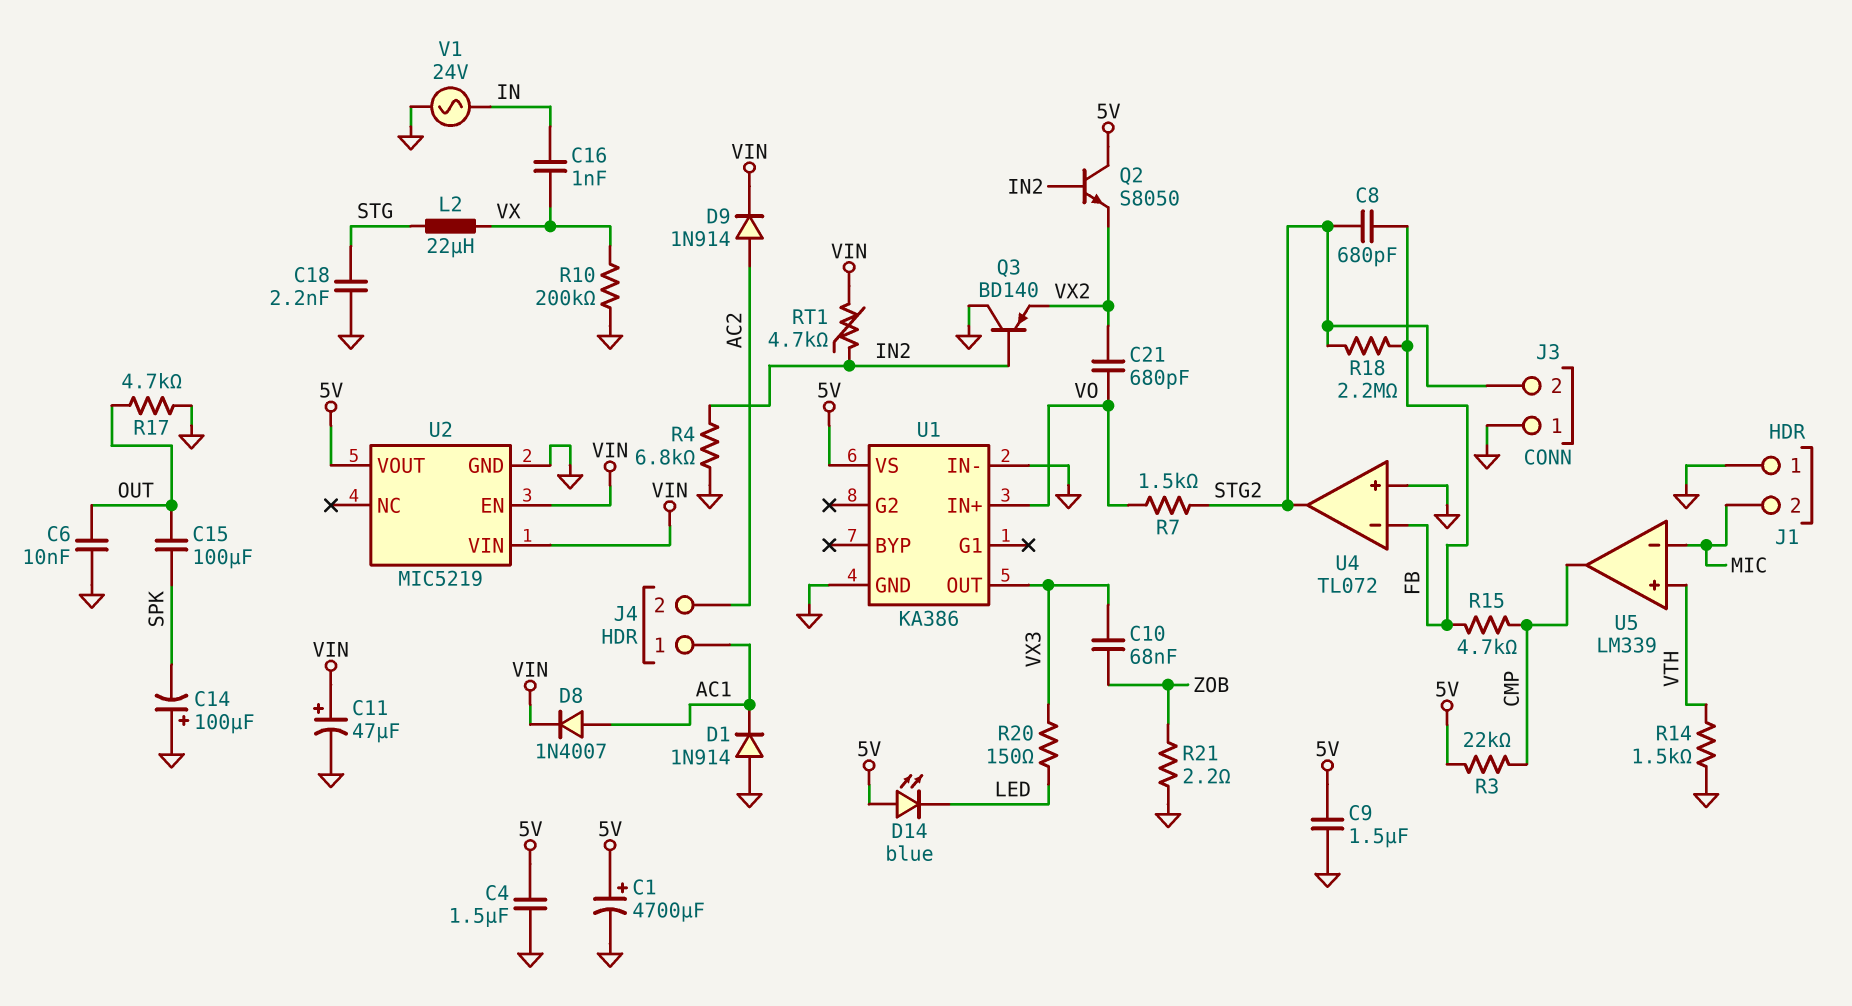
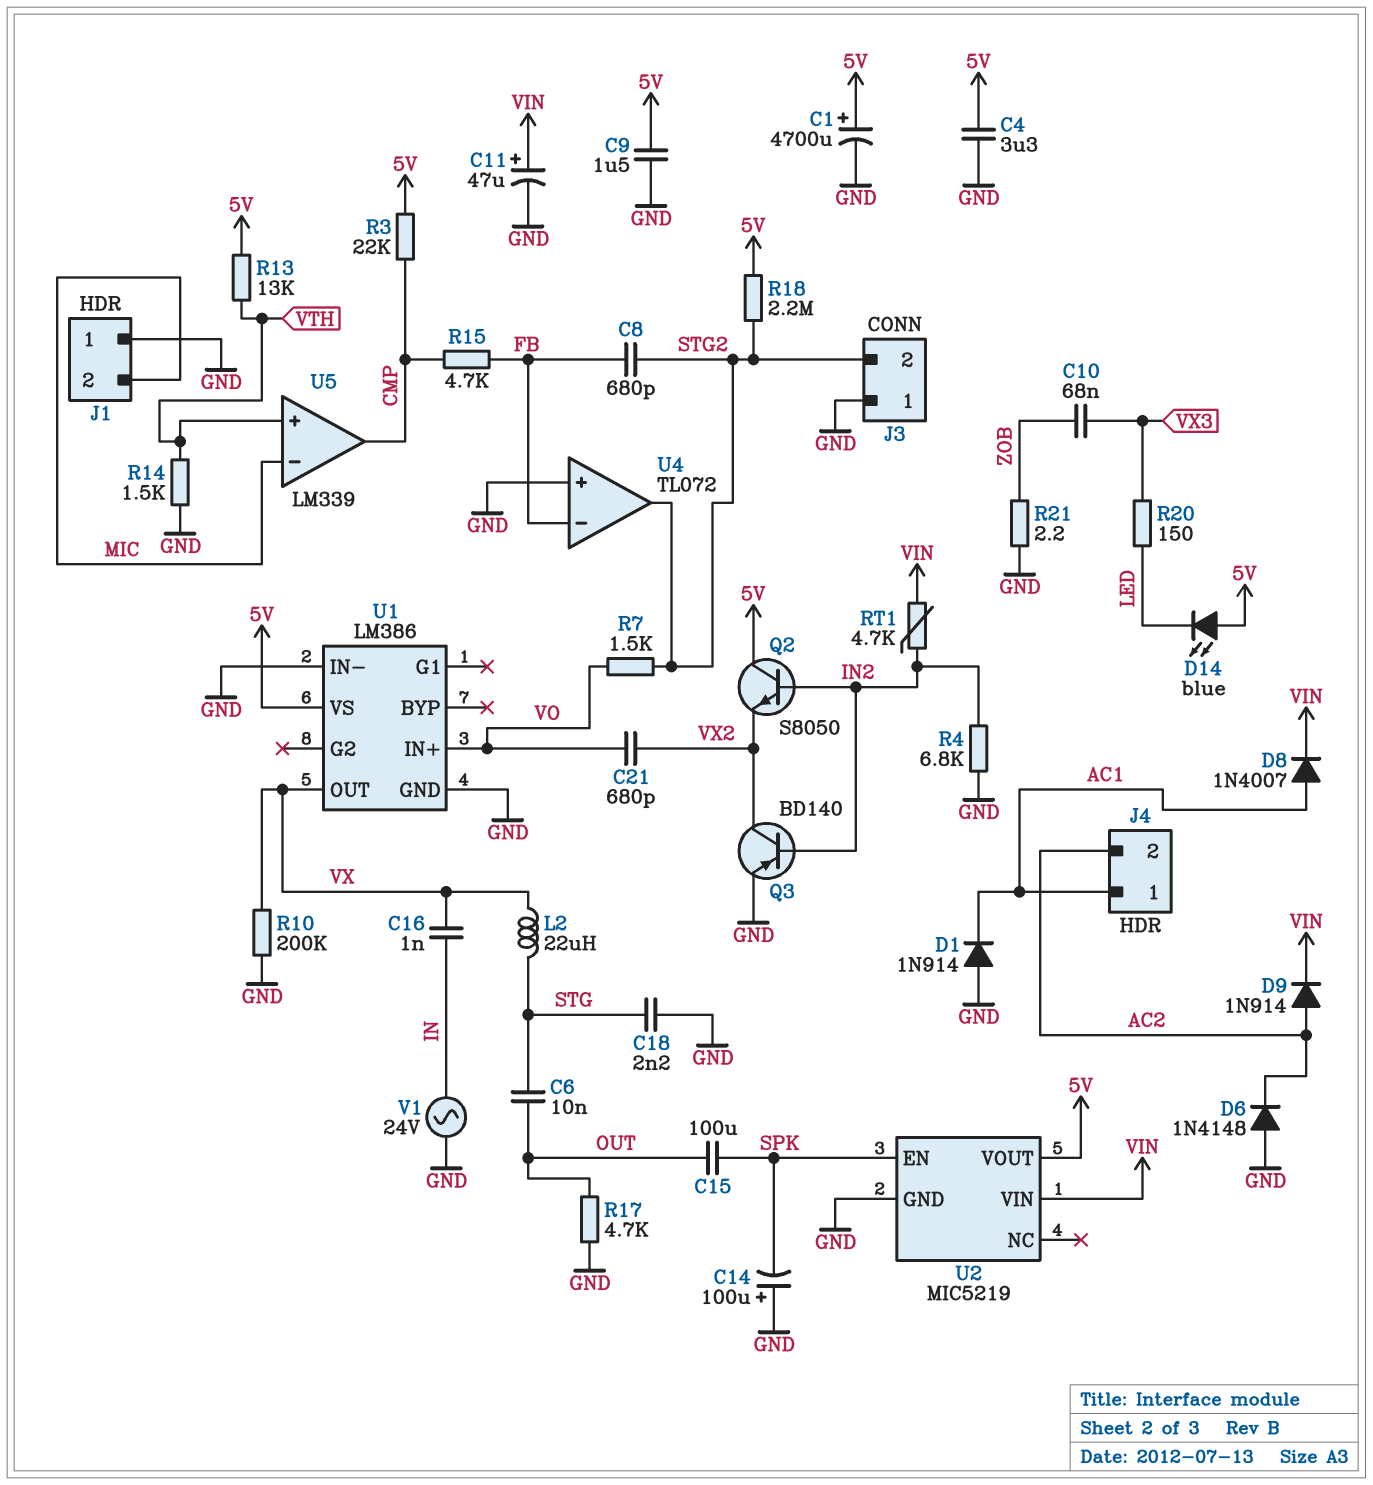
C4: 1.5uF (5V, GND) -> 3.3uF (5V, GND)
C6: 10nF (GND, OUT) -> 10nF (OUT, STG)
D6: none -> diode 1N4148 (A GND, K AC2)
Q3: PNP BD140 (B IN2, C GND, E VX2) -> PNP BD140 (B IN2, C VX2, E GND)
R13: none -> 13k (5V, VTH)
R18: 2.2M (FB, STG2) -> 2.2M (5V, STG2)
U1: KA386 -> LM386
U1 pin OUT: VX3 -> VX
U2 pin EN: VIN -> SPK

